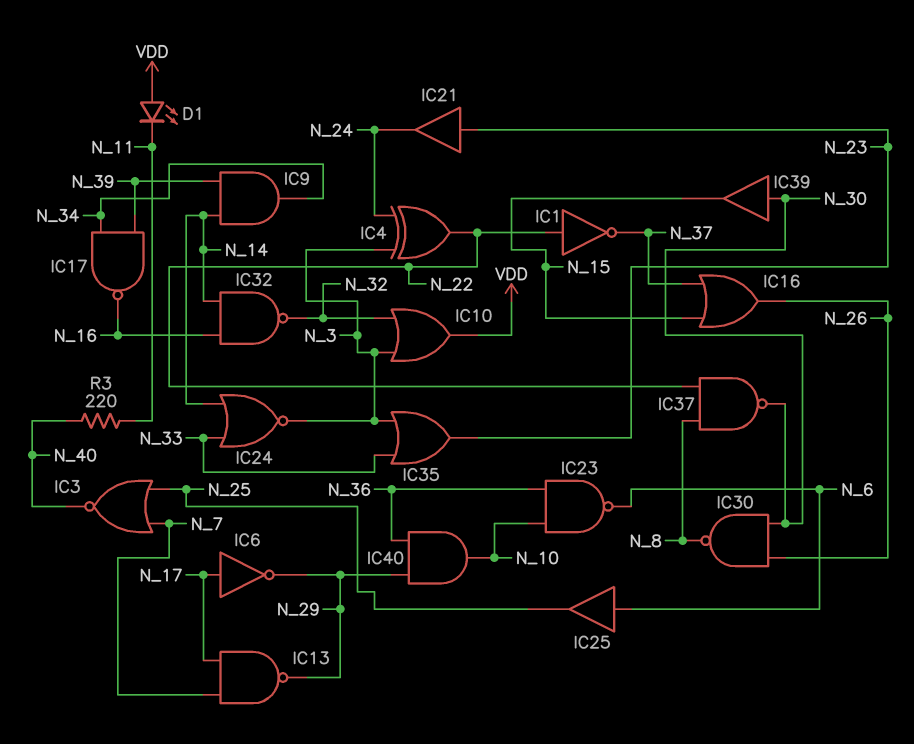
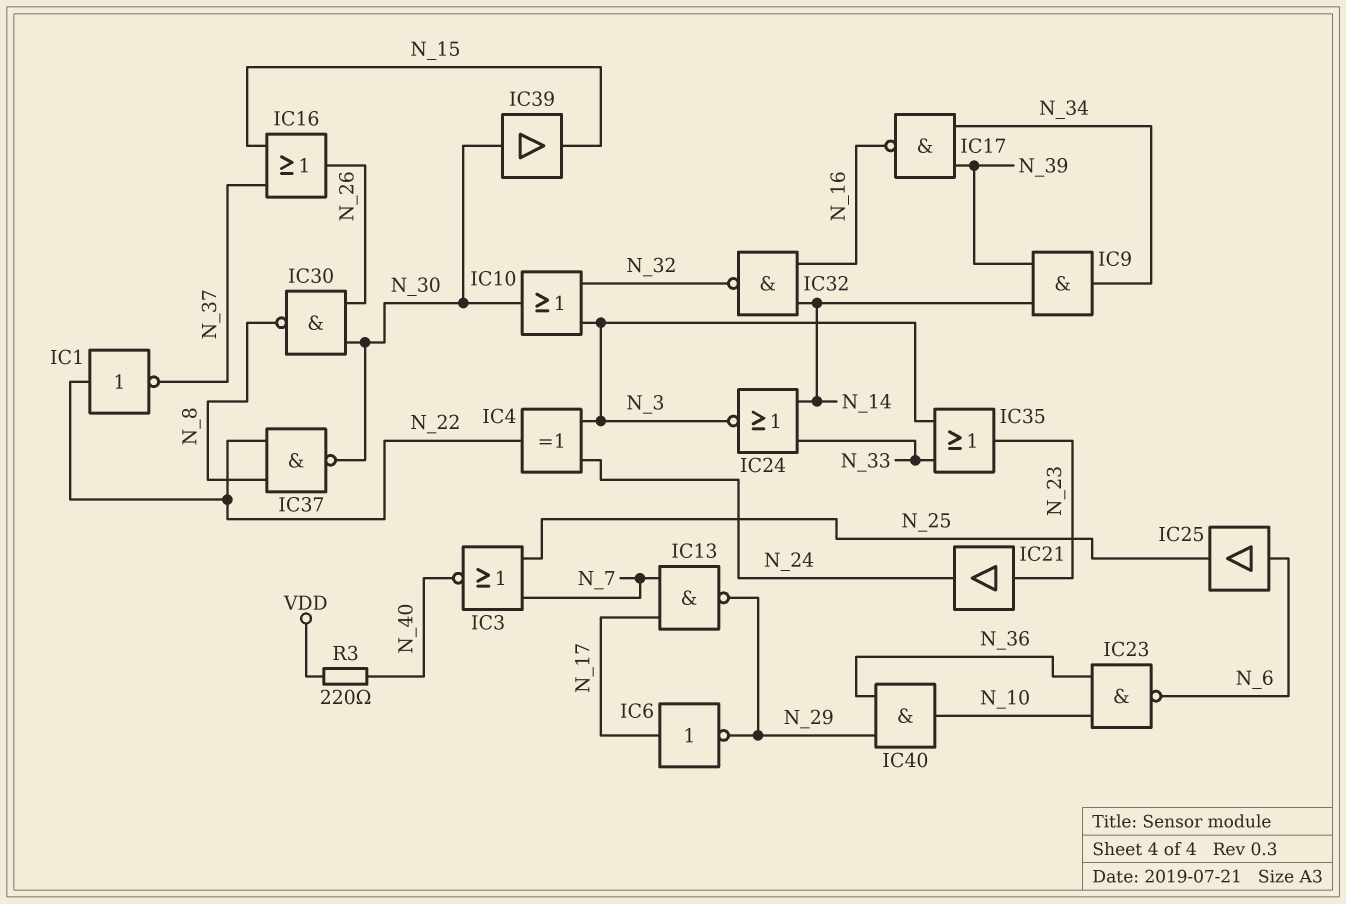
D1: LED (A VDD, K N_11) -> none
IC10: OR (in N_3, in N_32, out VDD) -> OR (in N_3, in N_32, out N_30)
R3: 220 (N_11, N_40) -> 220 (N_40, VDD)

